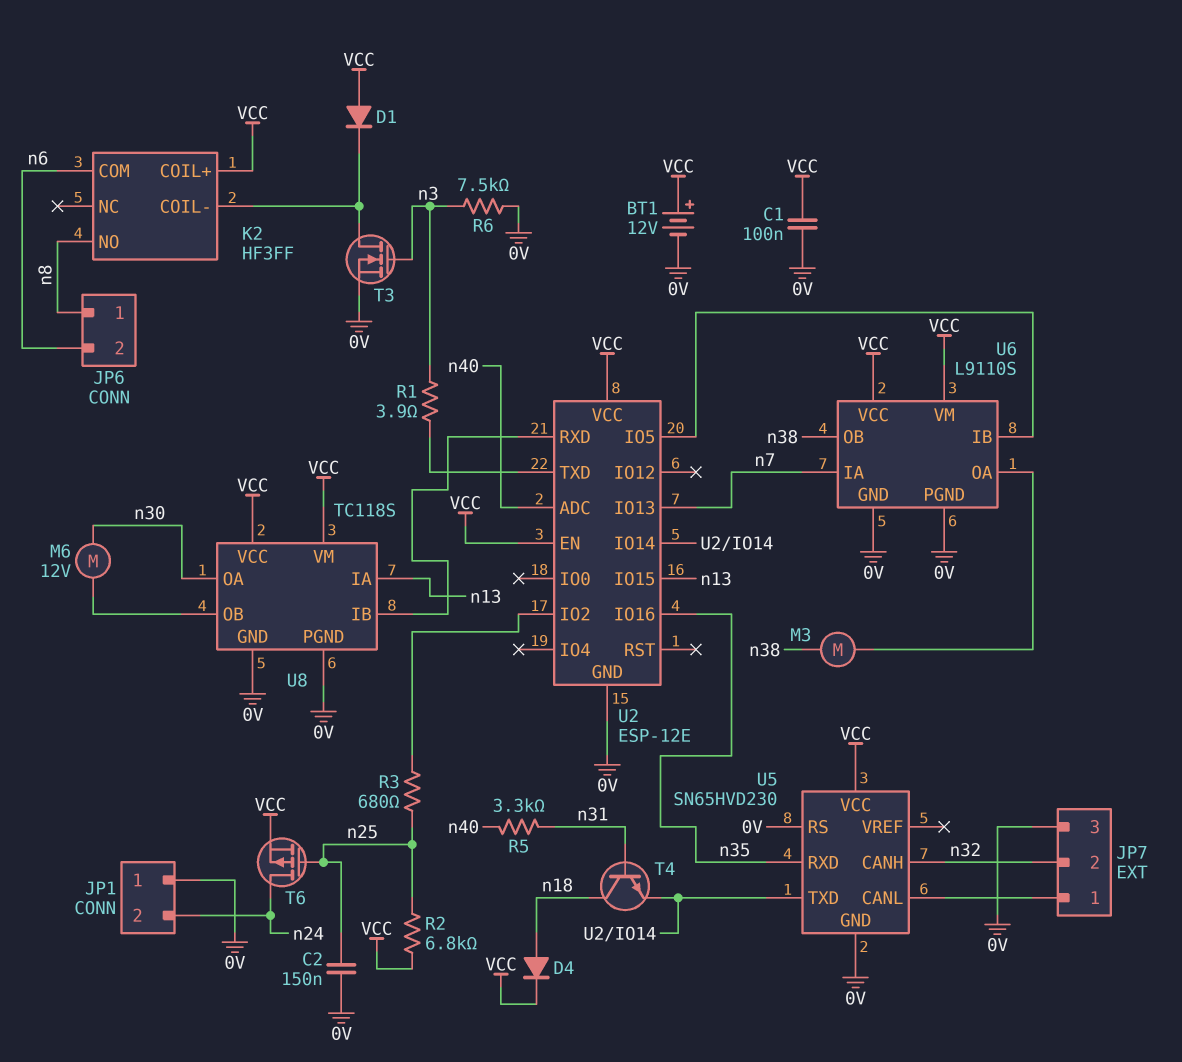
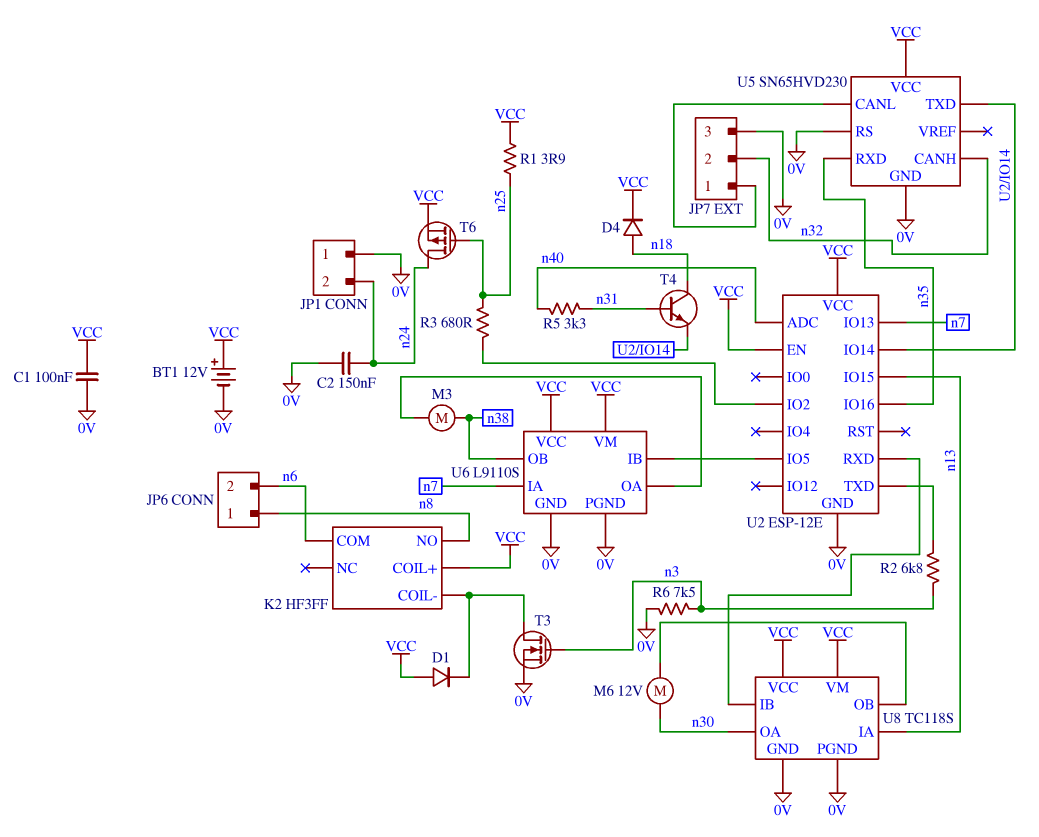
C2: 150nF (0V, n25) -> 150nF (0V, n24)
R1: 3.9 (U2/TXD, n3) -> 3.9 (VCC, n25)
R2: 6.8k (VCC, n25) -> 6.8k (U2/TXD, n3)

